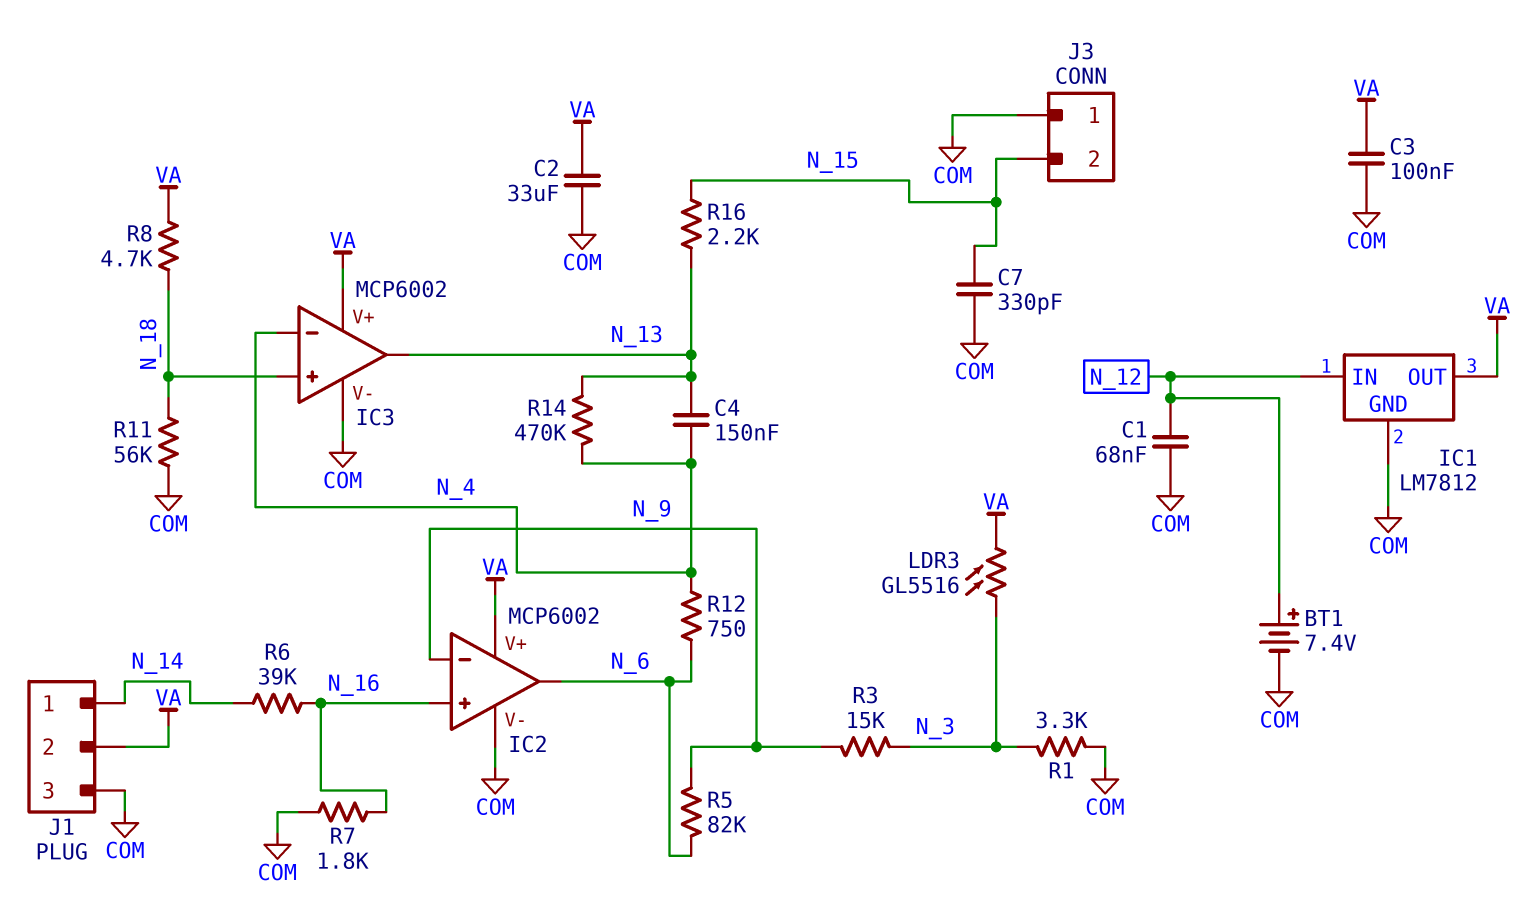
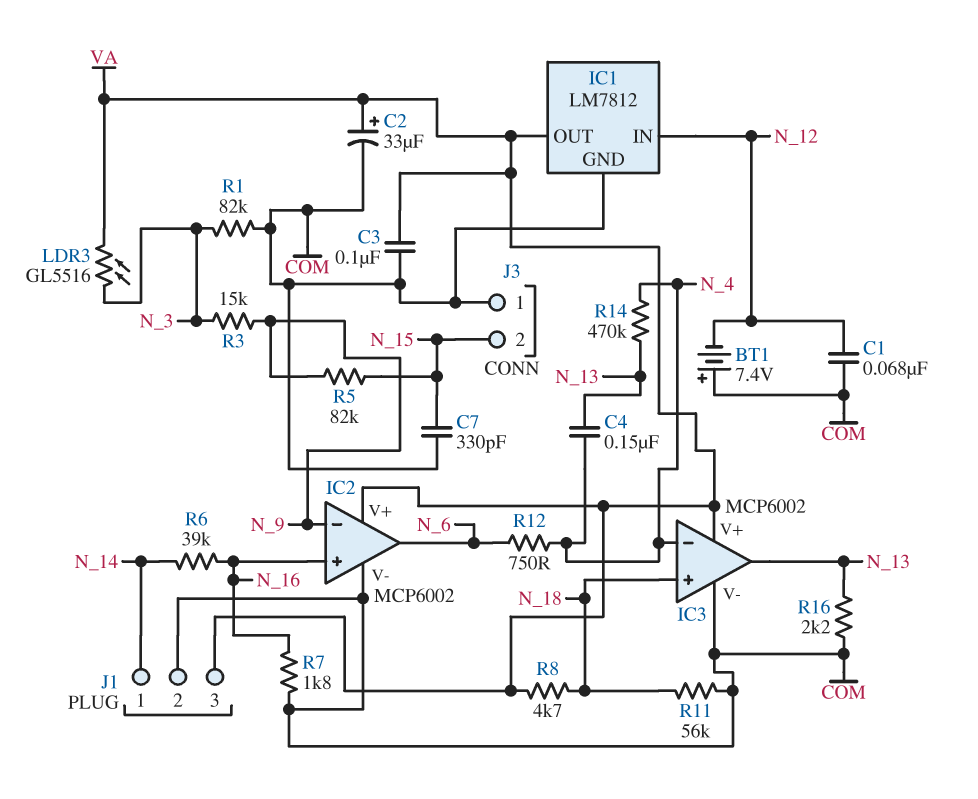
BT1: 7.4V (plus N_12, minus COM) -> 7.4V (plus COM, minus N_12)
C2: 33uF (COM, VA) -> 33uF (plus VA, minus COM)
J1 pin 2: VA -> COM
J1 pin 3: COM -> VA
R1: 3.3k (COM, N_3) -> 82k (COM, N_3)
R5: 82k (N_6, N_9) -> 82k (N_9, N_15)
R16: 2.2k (N_13, N_15) -> 2.2k (COM, N_13)

